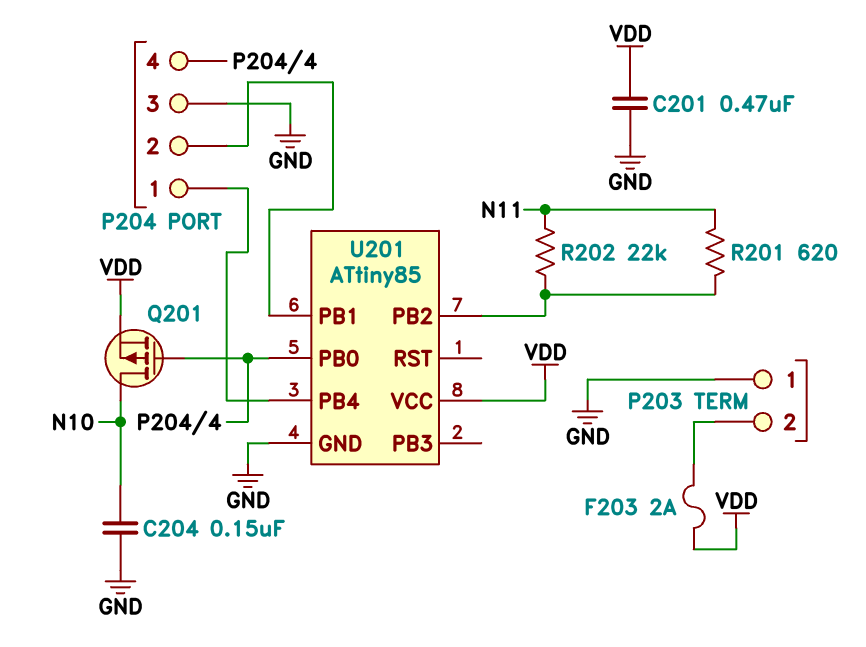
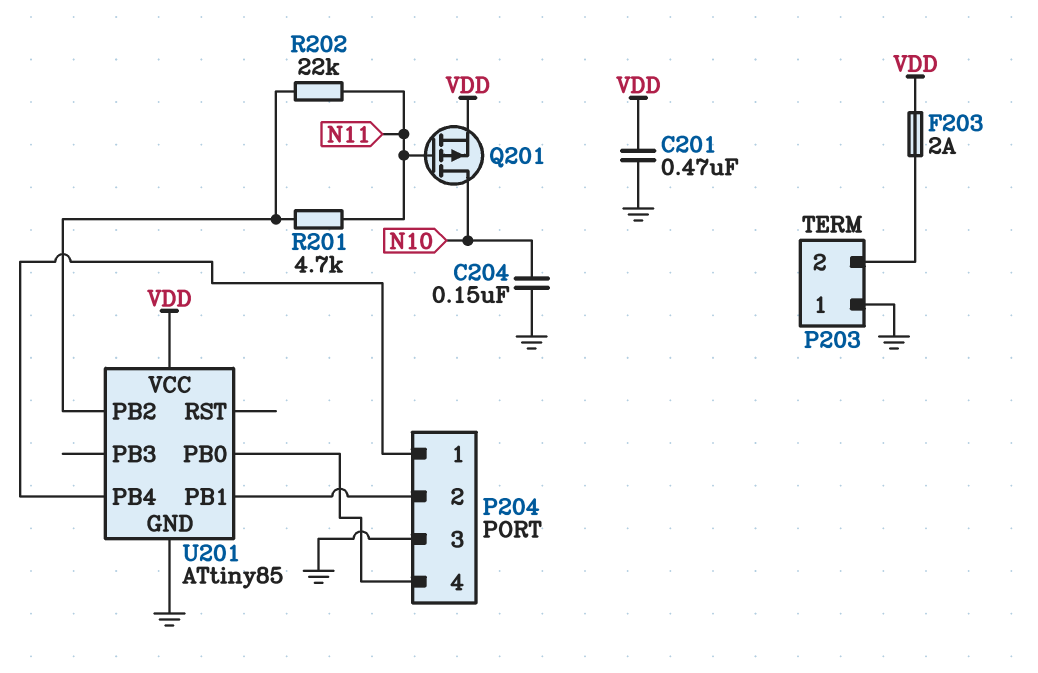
Q201: PMOS (G P204/4, D N10, S VDD) -> PMOS (G N11, D N10, S VDD)
R201: 620 (N11, U201/PB2) -> 4.7k (N11, U201/PB2)

